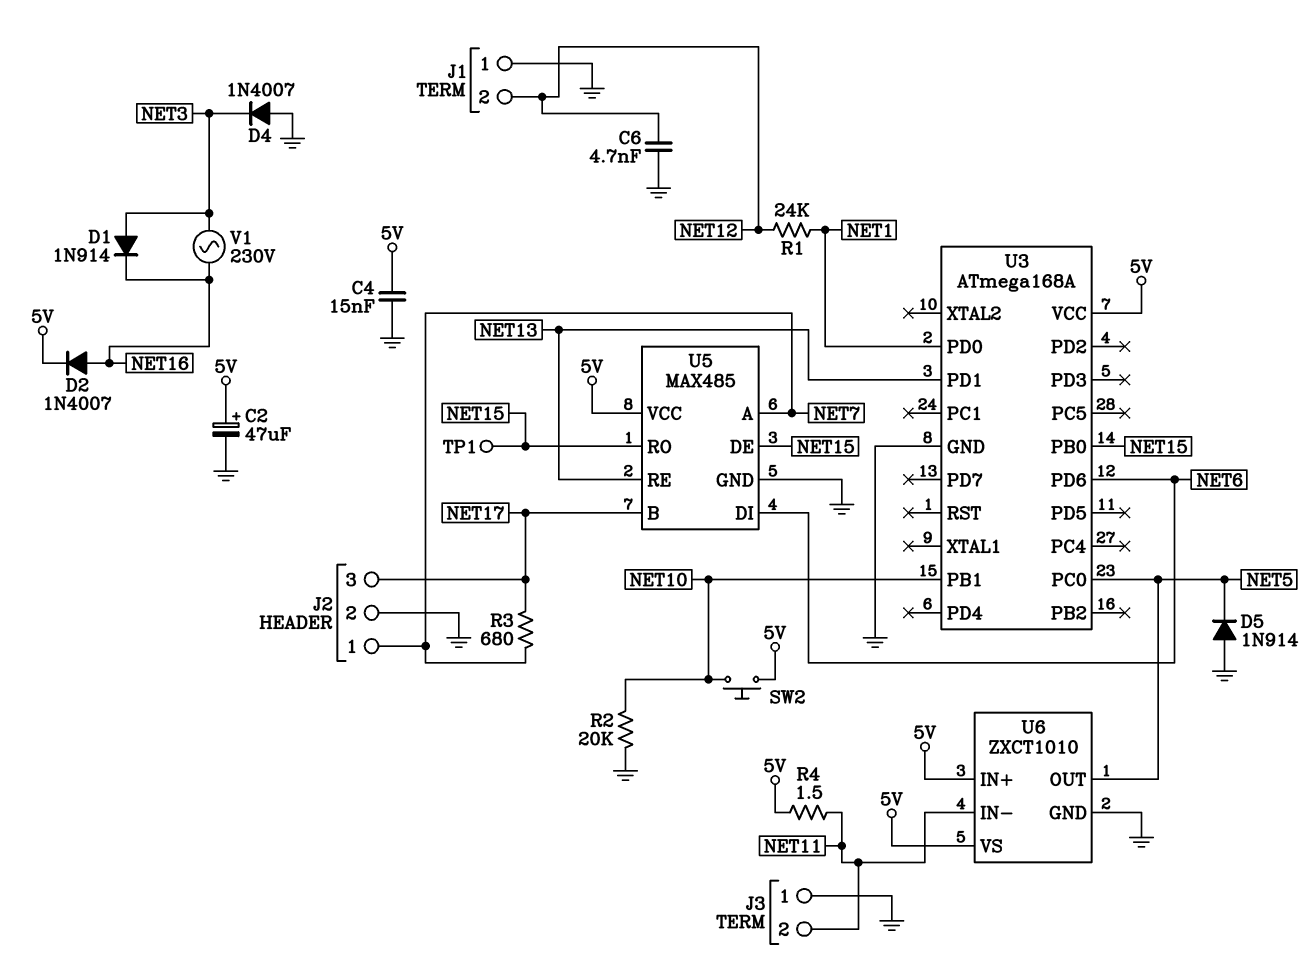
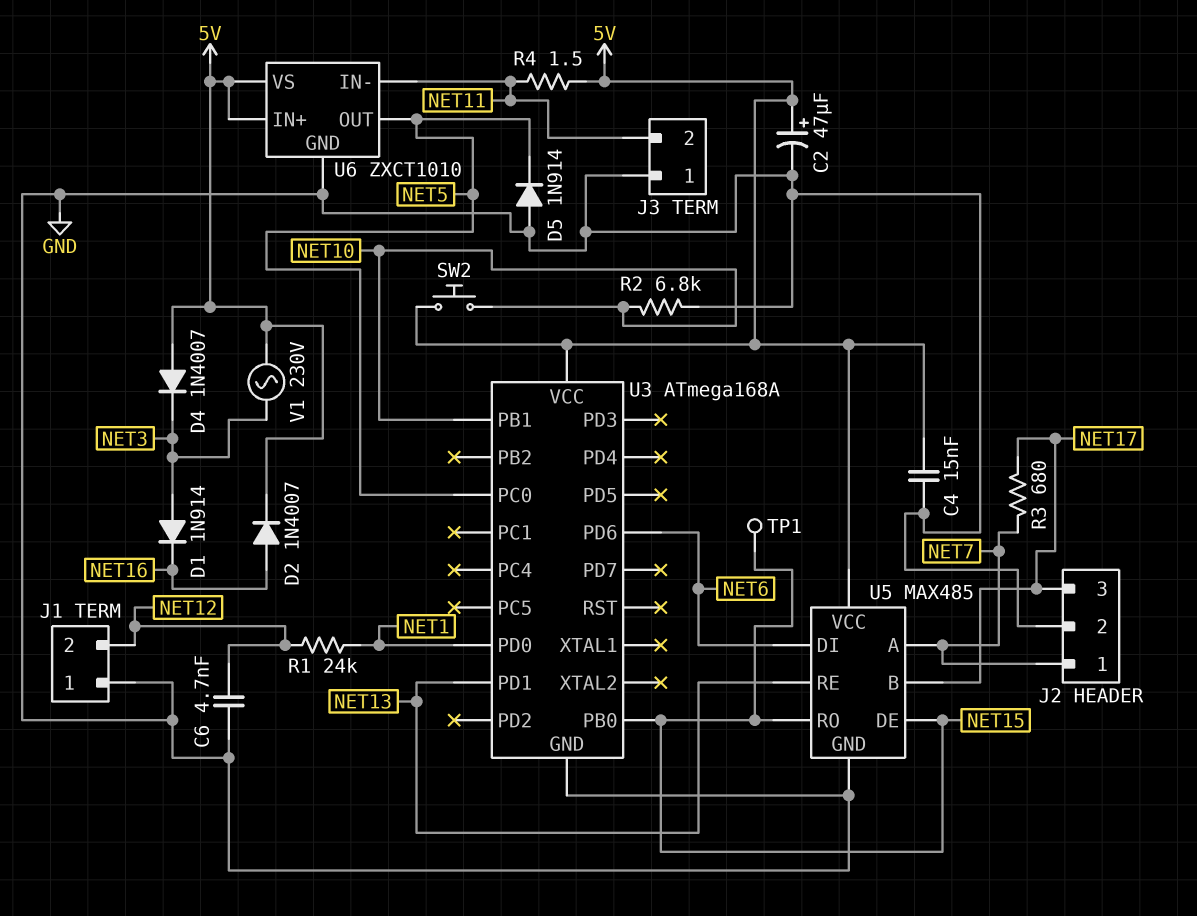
D4: diode 1N4007 (A GND, K NET3) -> diode 1N4007 (A 5V, K NET3)
R2: 20k (GND, NET10) -> 6.8k (GND, NET10)
V1: AC 230V (NET3, NET16) -> AC 230V (5V, NET3)

